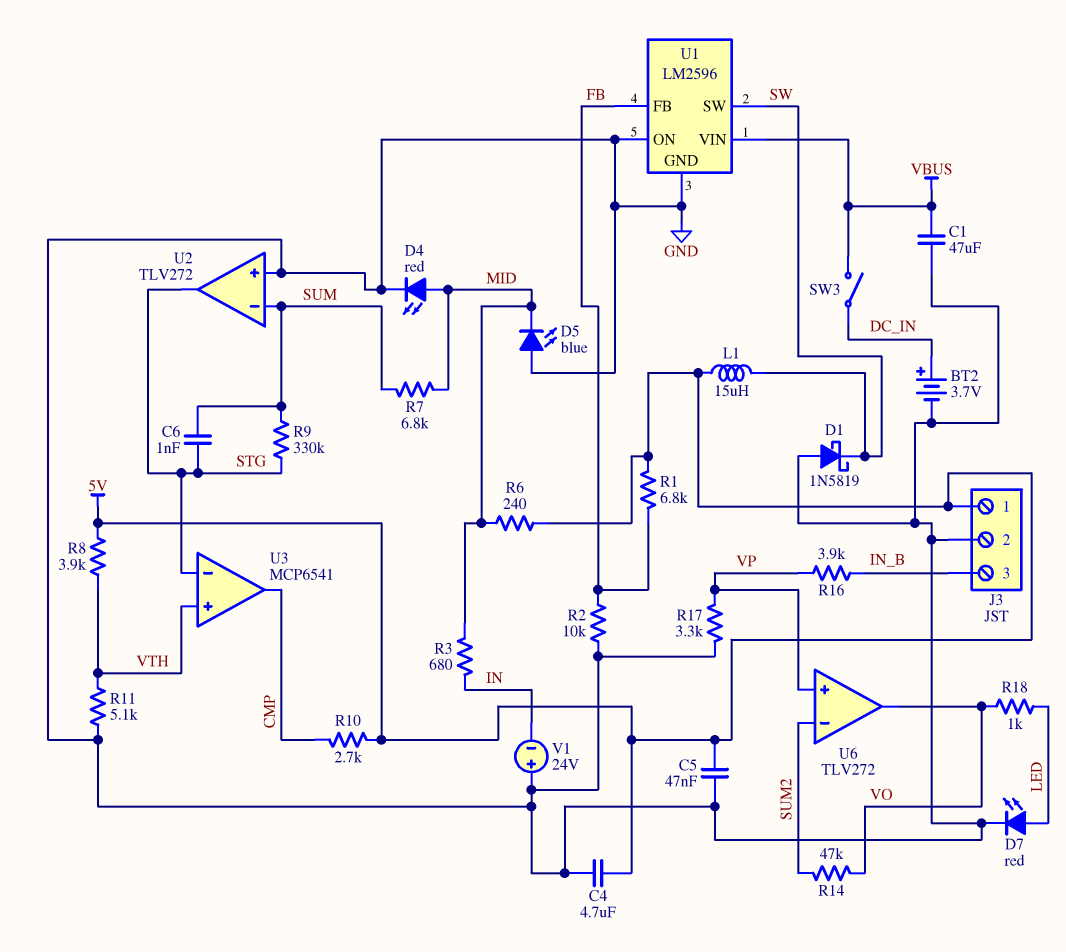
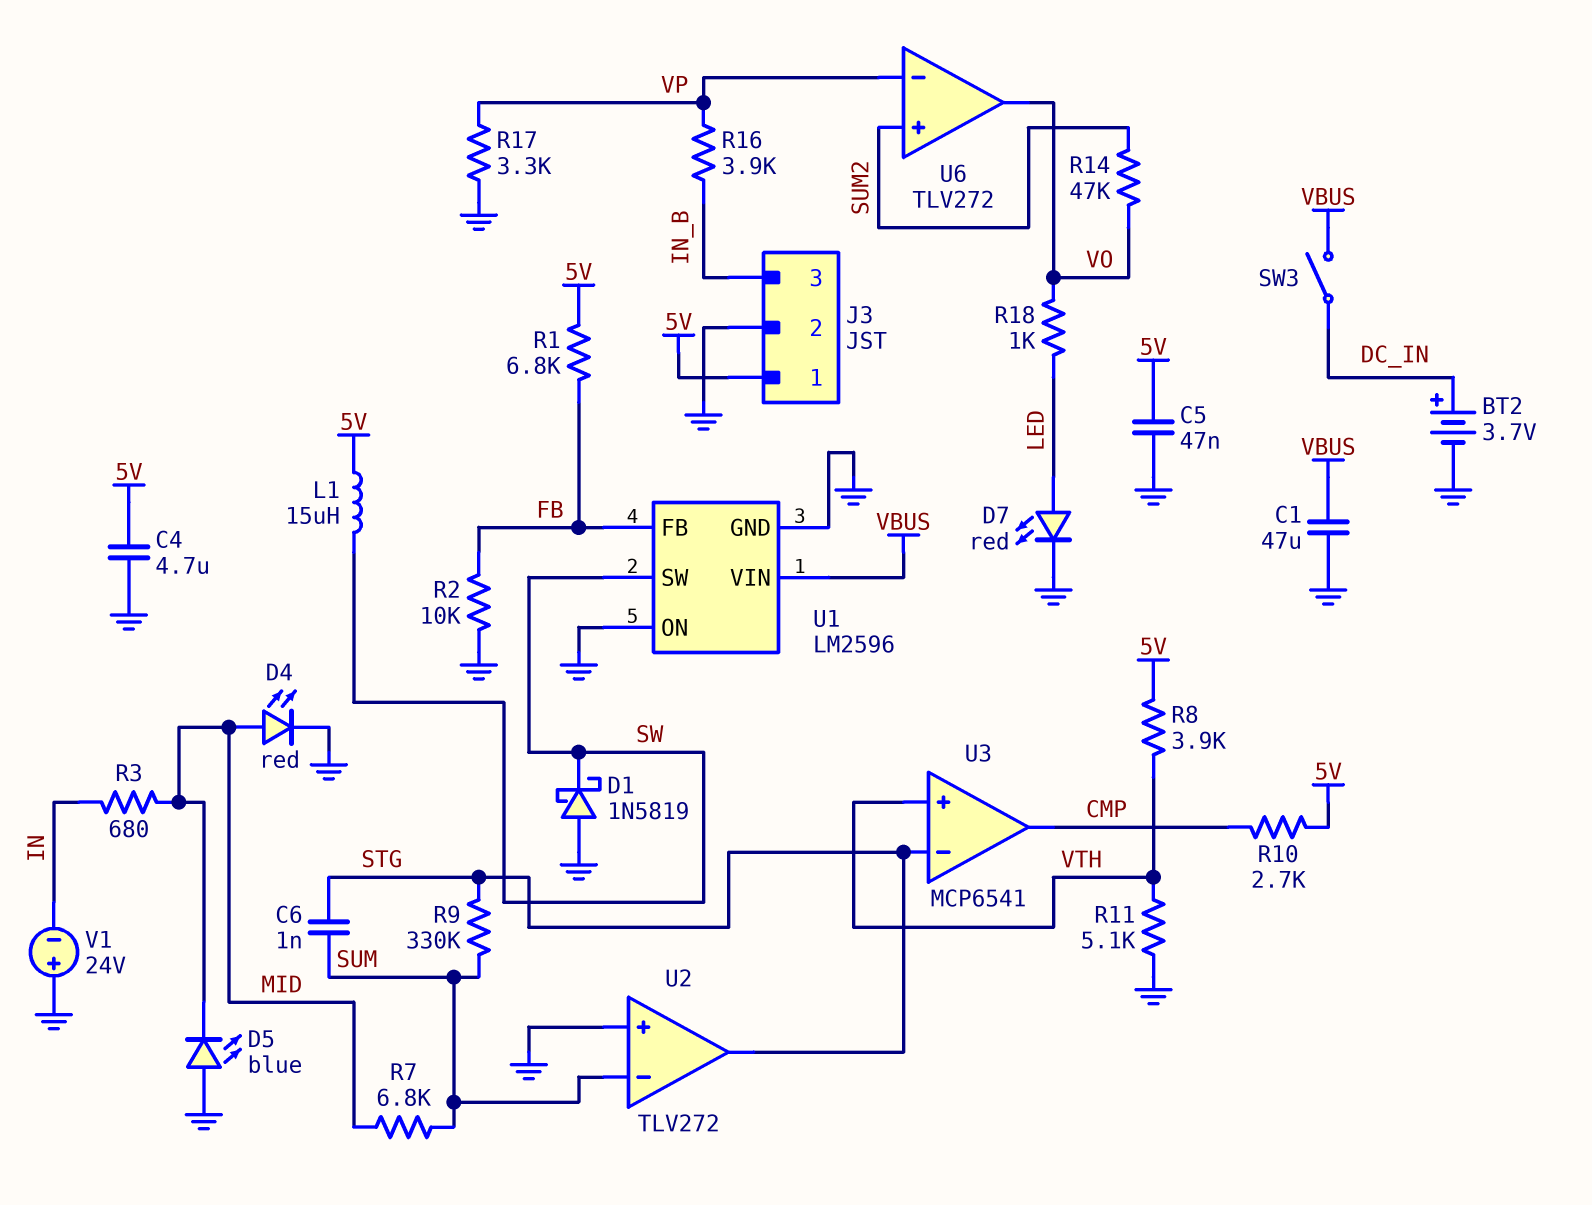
R6: 240 (5V, MID) -> none
U6 pin in+: VP -> SUM2
U6 pin in-: SUM2 -> VP

